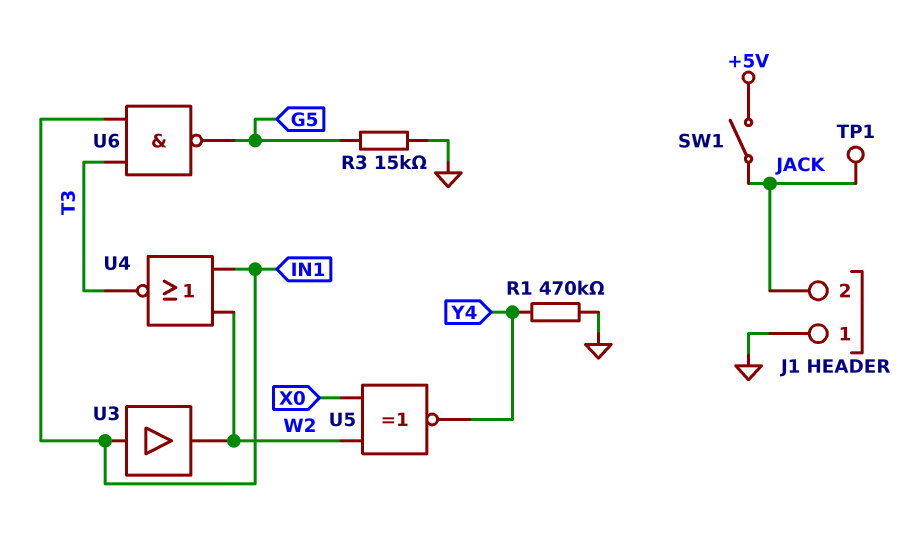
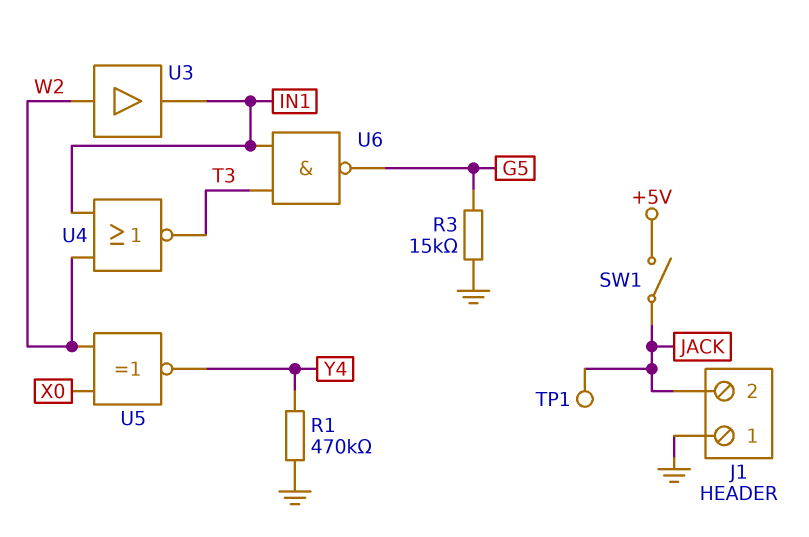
U3: buffer (in IN1, out W2) -> buffer (in W2, out IN1)

